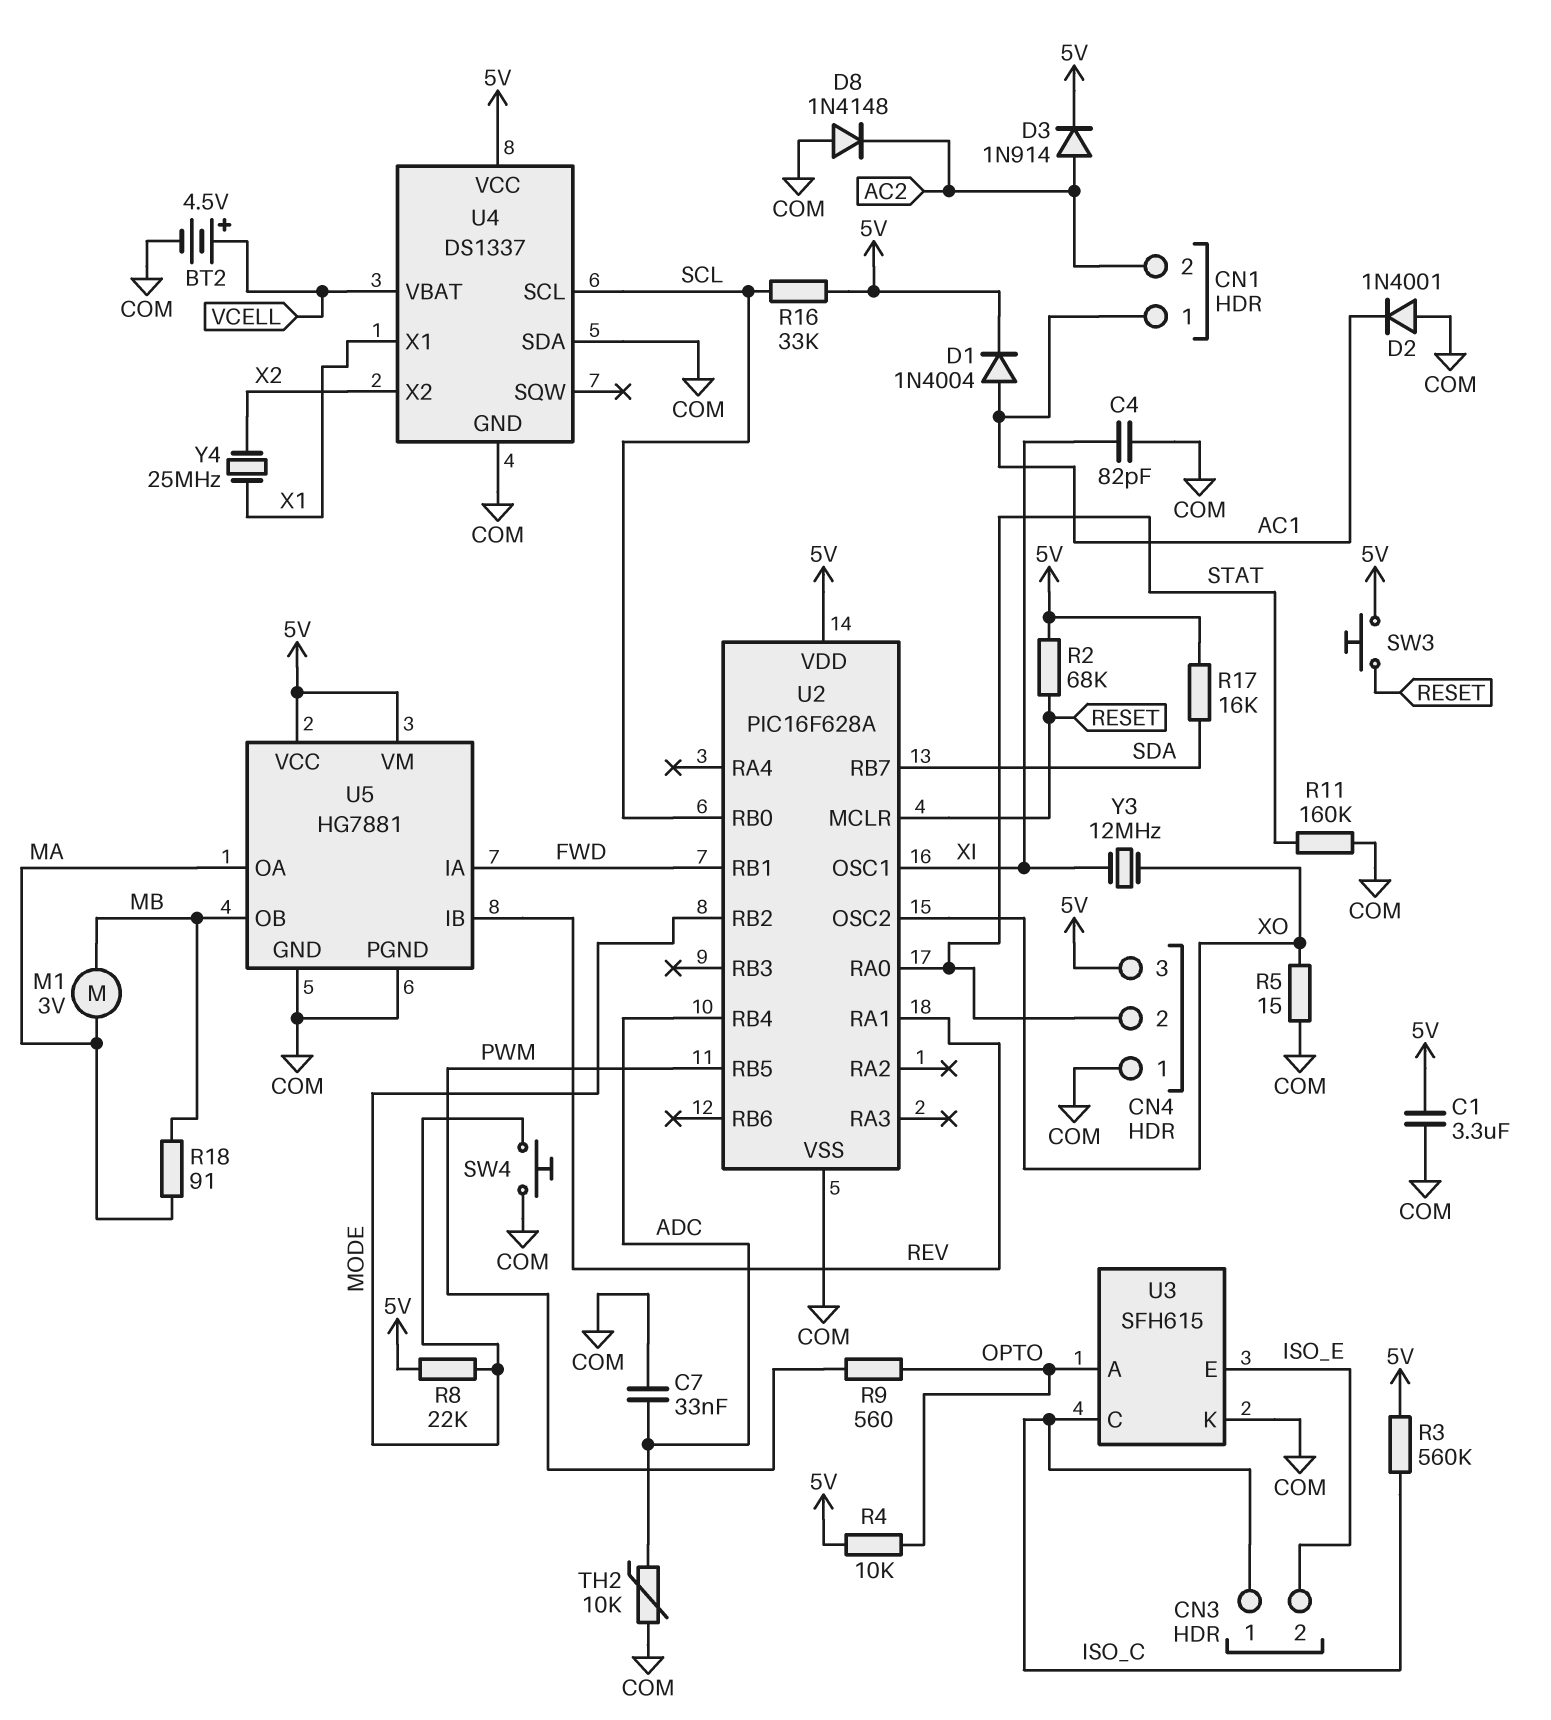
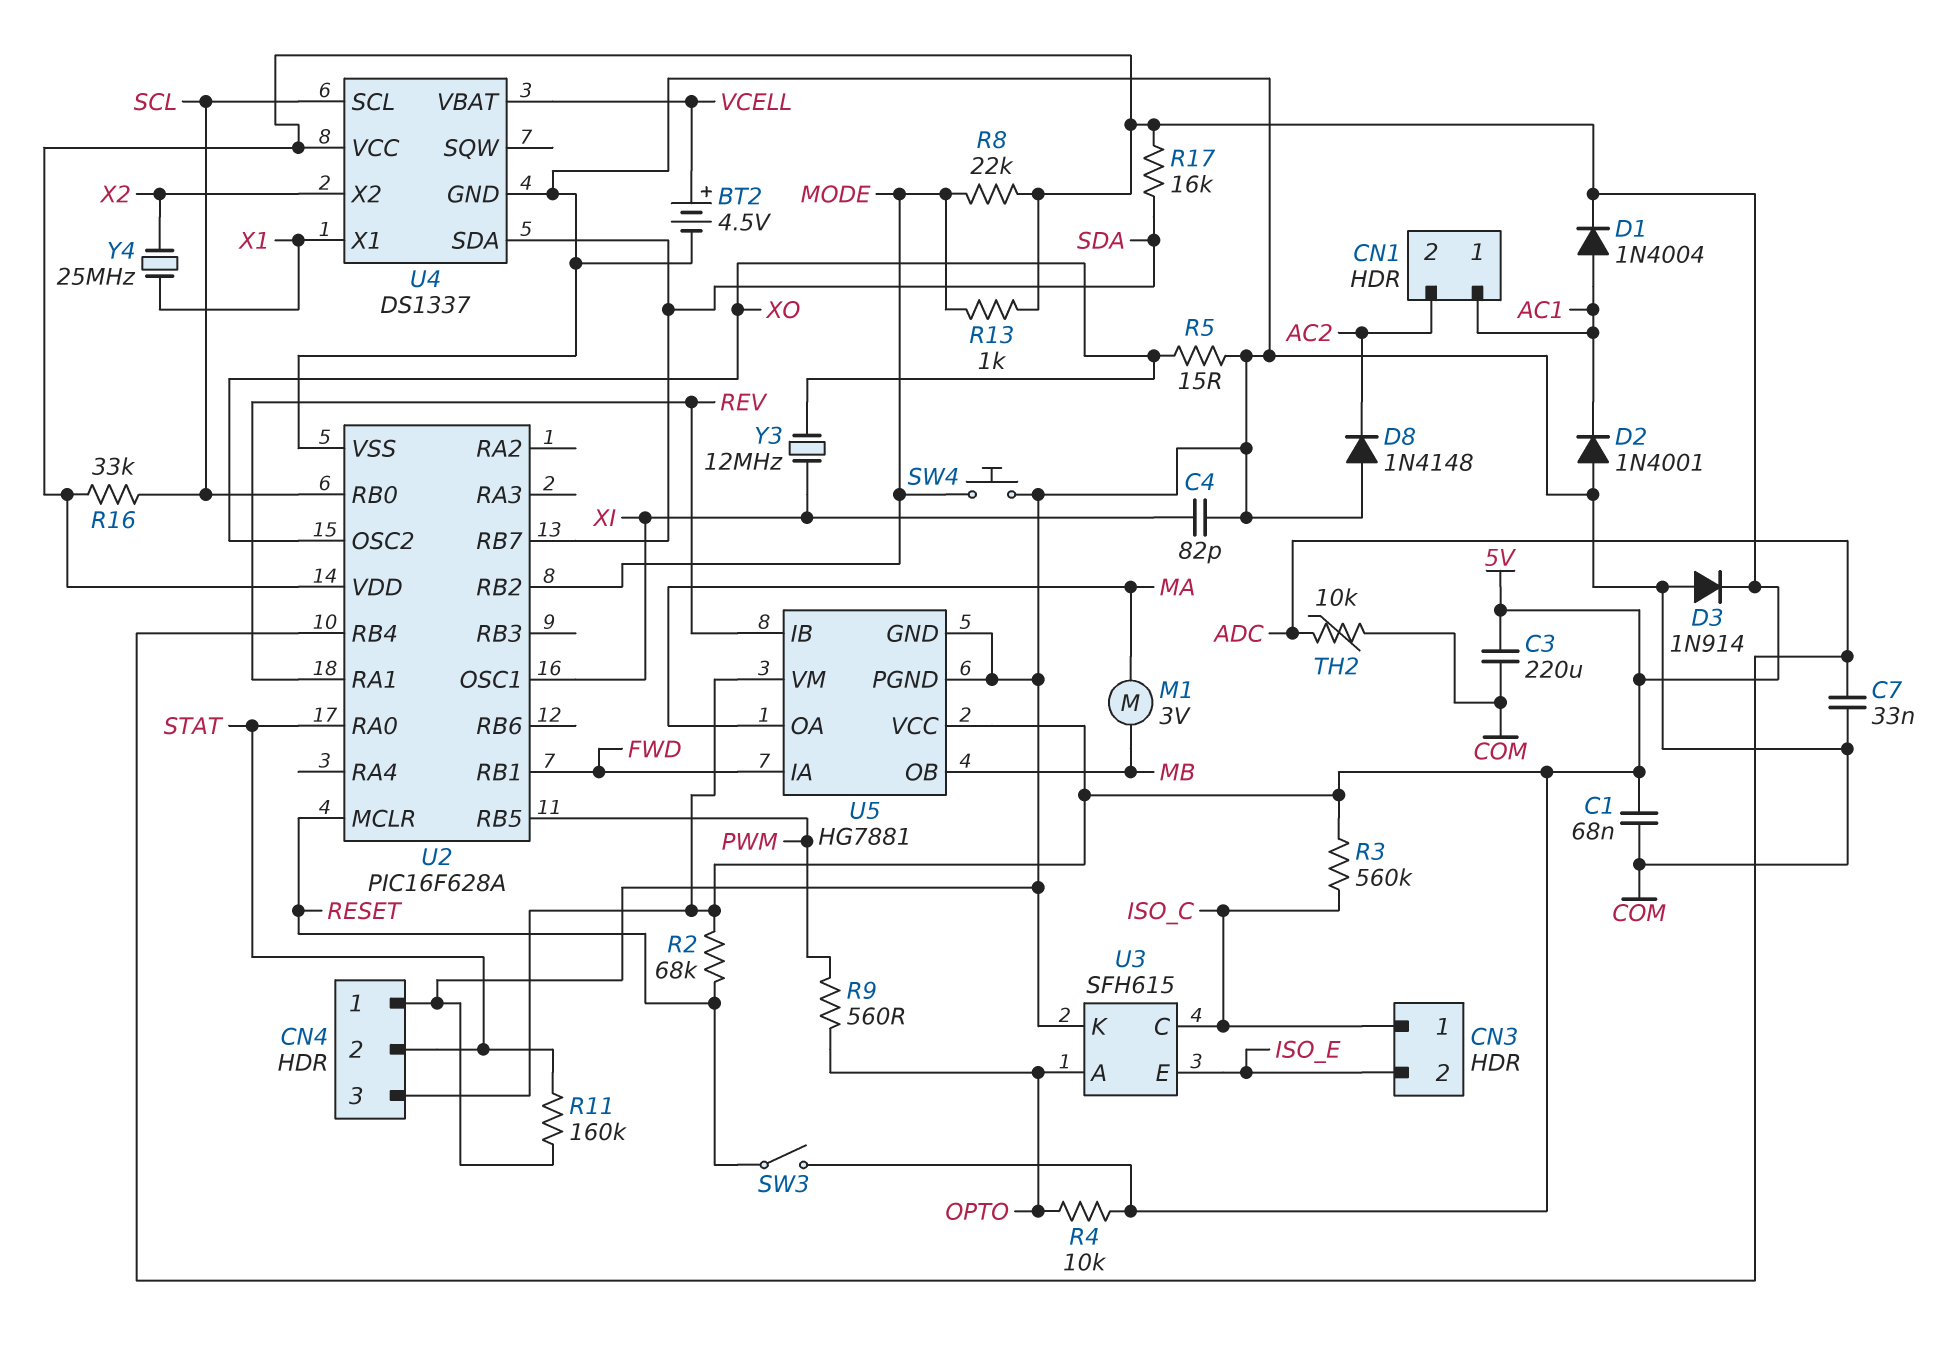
C1: 3.3uF (5V, COM) -> 68nF (5V, COM)
C3: none -> 220uF (5V, COM)
D3: diode 1N914 (A AC2, K 5V) -> diode 1N914 (A COM, K 5V)
R13: none -> 1k (5V, MODE)
R18: 91 (MA, MB) -> none
SW3: button (5V, RESET) -> switch (5V, RESET)
U4 pin SDA: COM -> SDA

